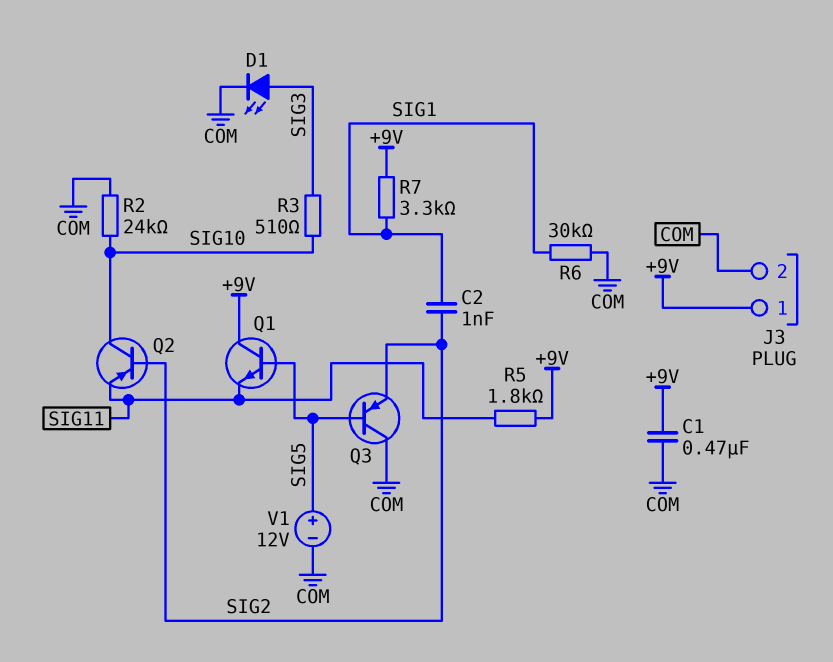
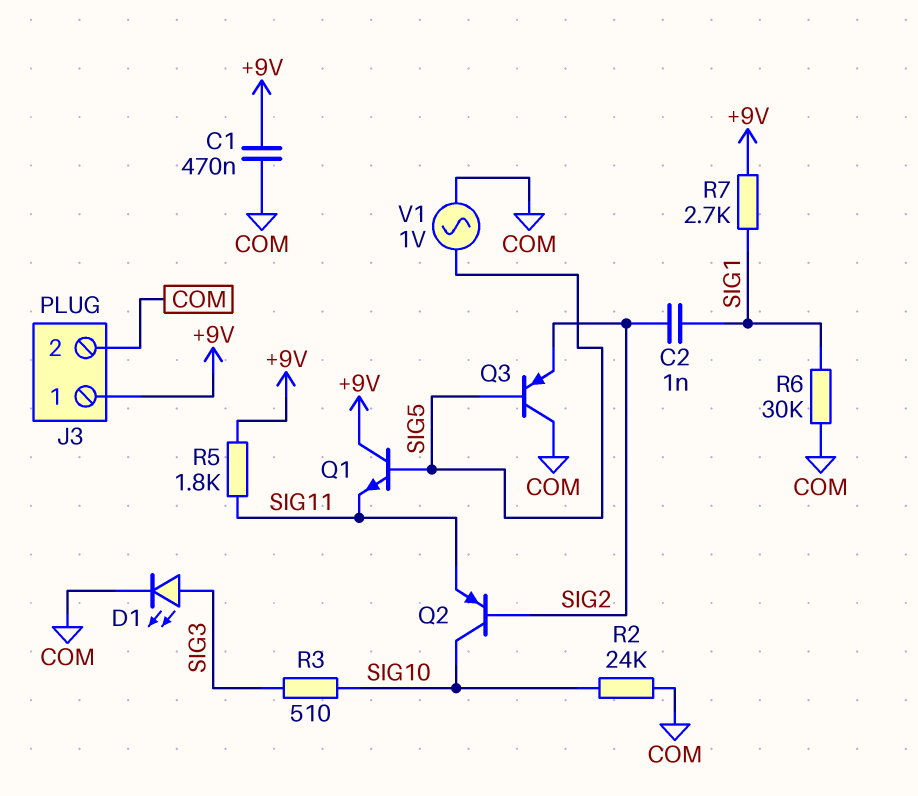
R7: 3.3k (+9V, SIG1) -> 2.7k (+9V, SIG1)
V1: 12V (plus SIG5, minus COM) -> AC 1V (COM, SIG5)

